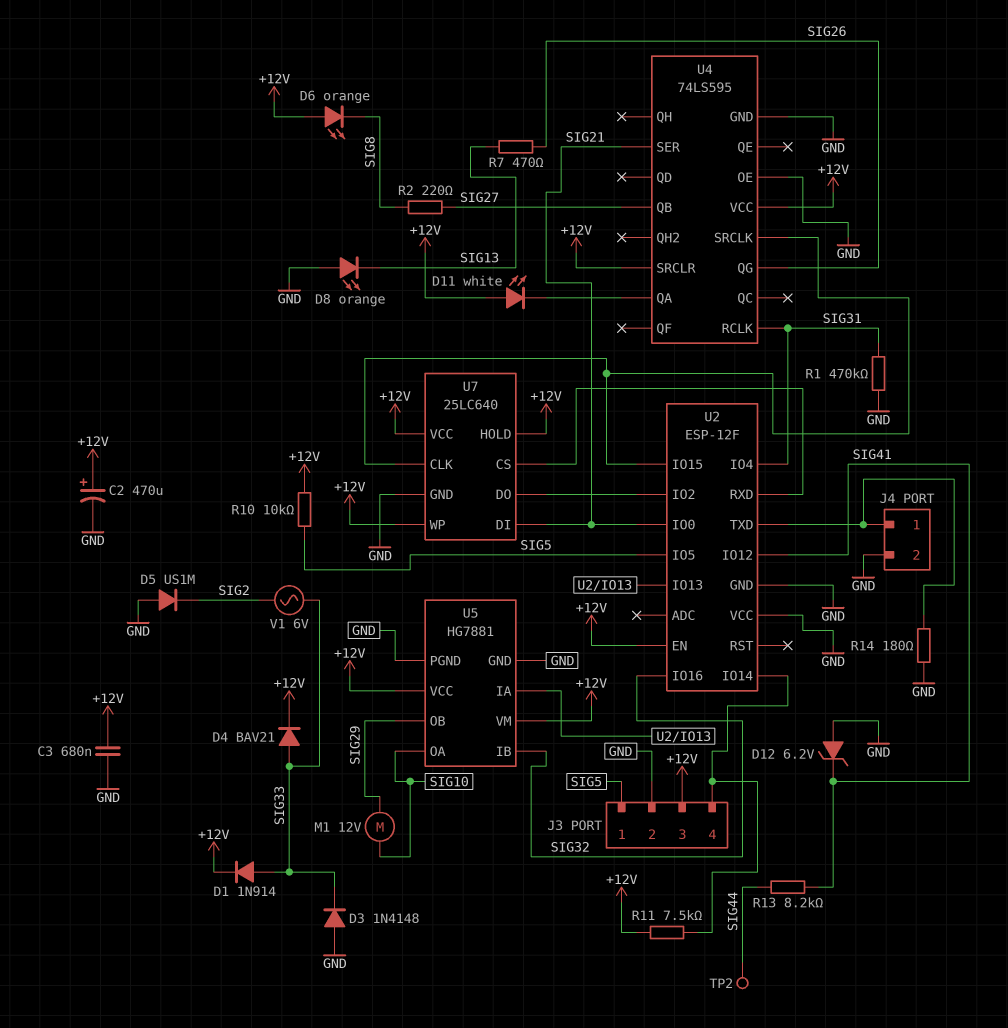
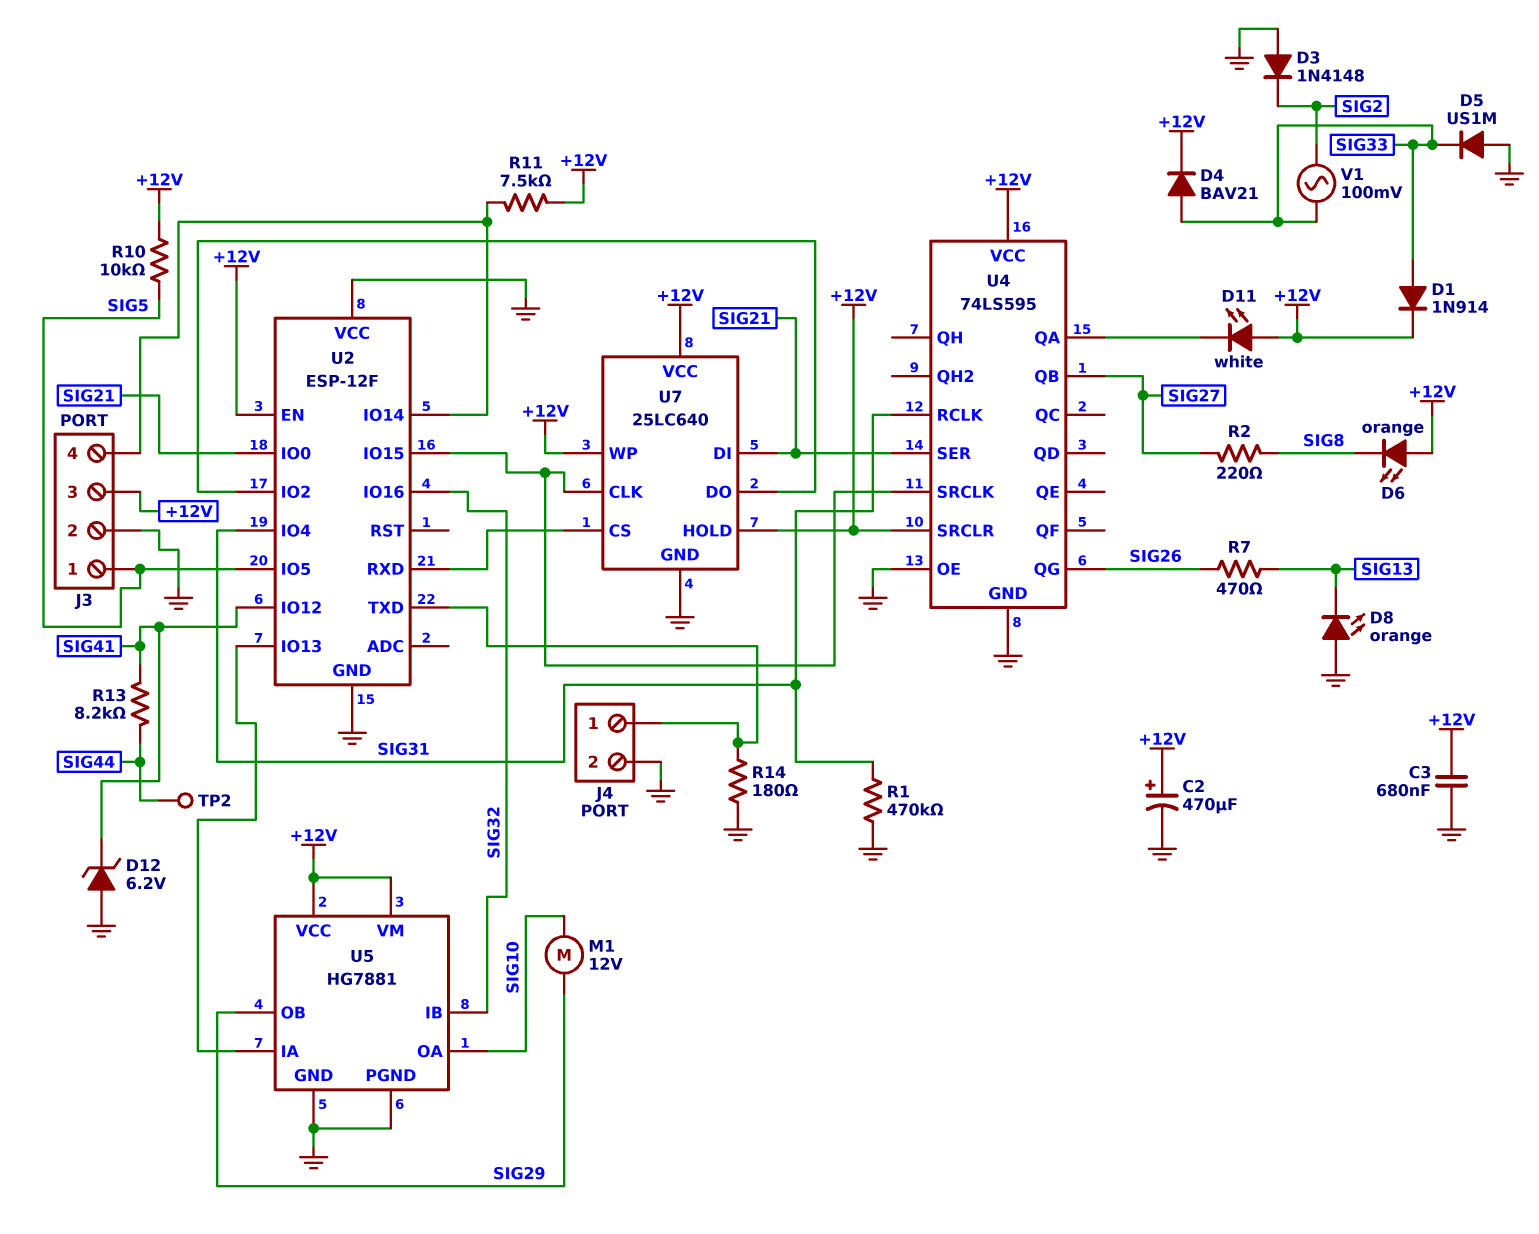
D3: diode 1N4148 (A GND, K SIG33) -> diode 1N4148 (A GND, K SIG2)
D5: diode US1M (A GND, K SIG2) -> diode US1M (A GND, K SIG33)
V1: AC 6V (SIG2, SIG33) -> AC 100mV (SIG2, SIG33)

